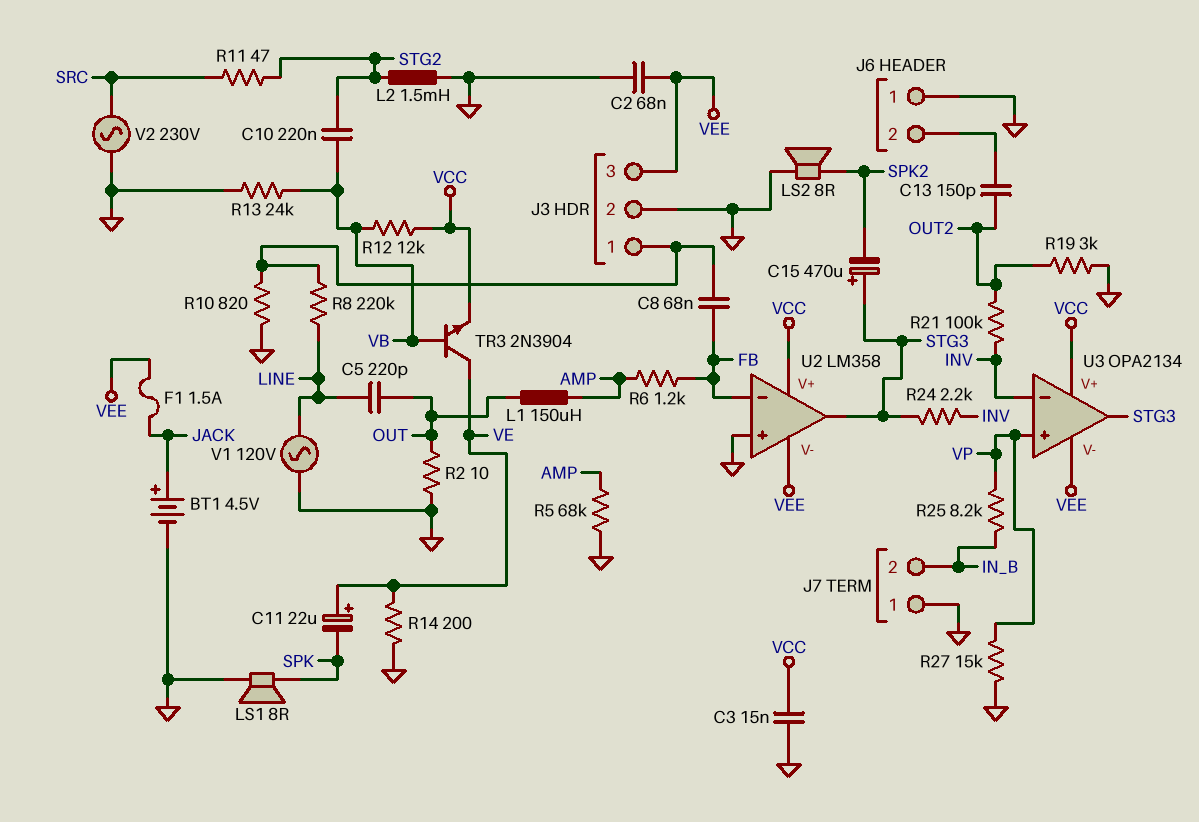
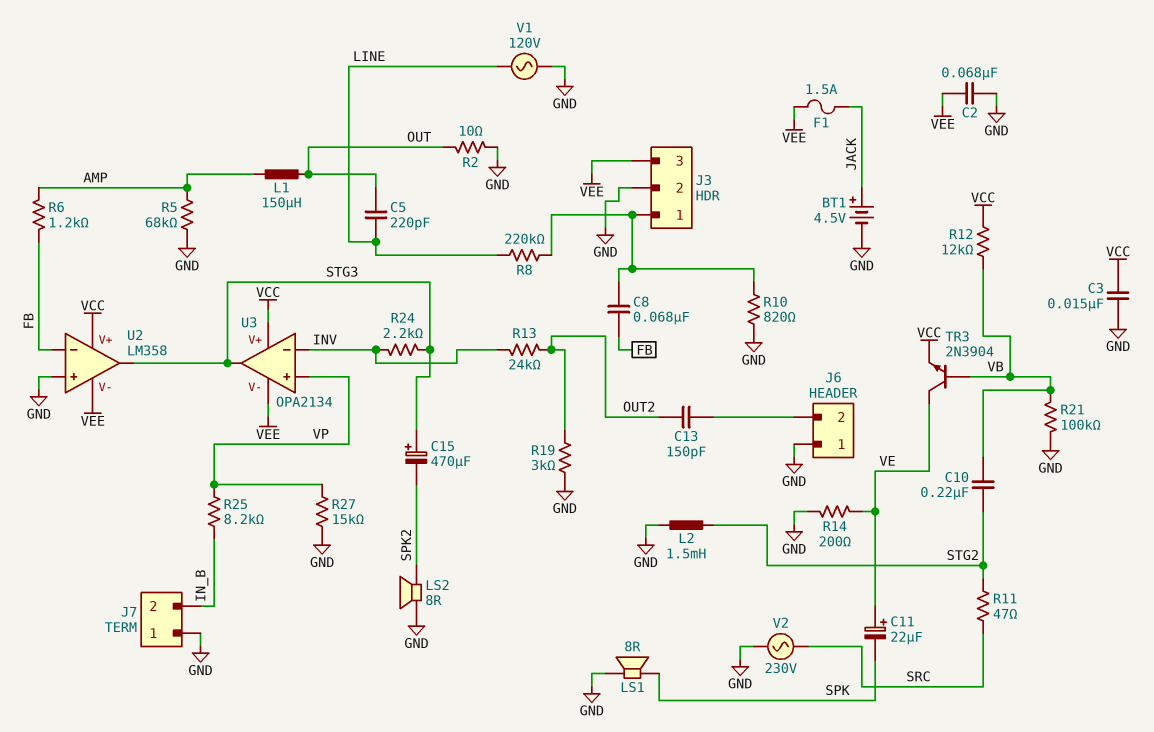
R13: 24k (GND, VB) -> 24k (INV, OUT2)
R21: 100k (INV, OUT2) -> 100k (GND, VB)

